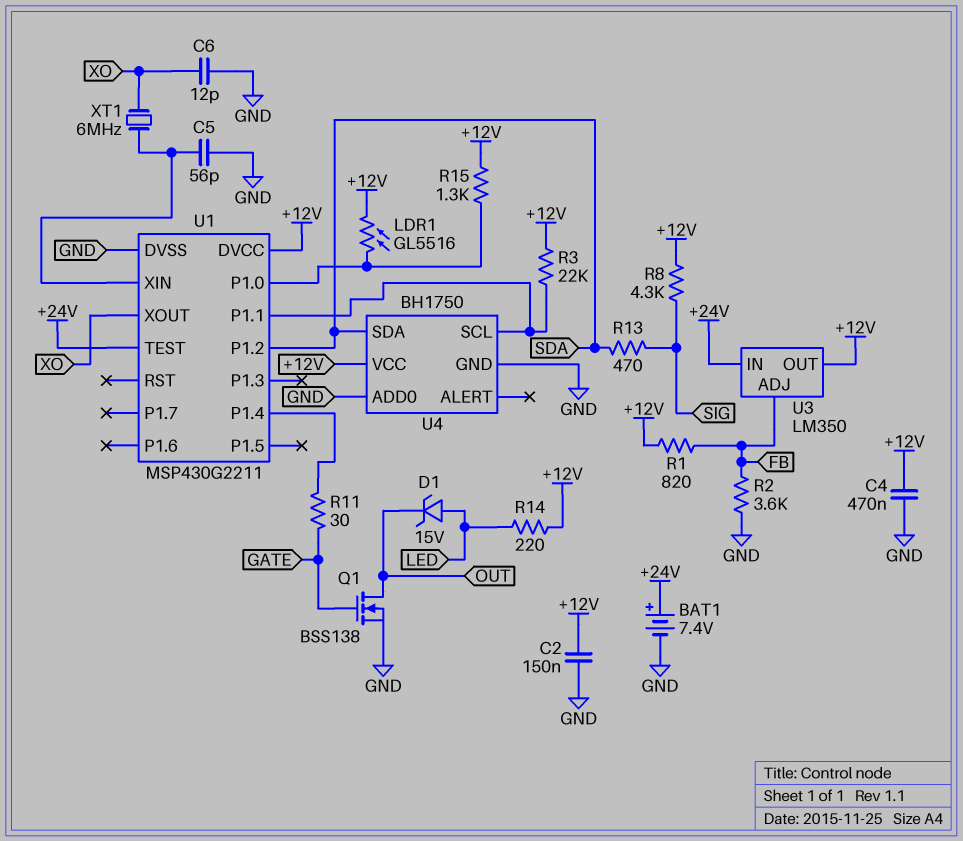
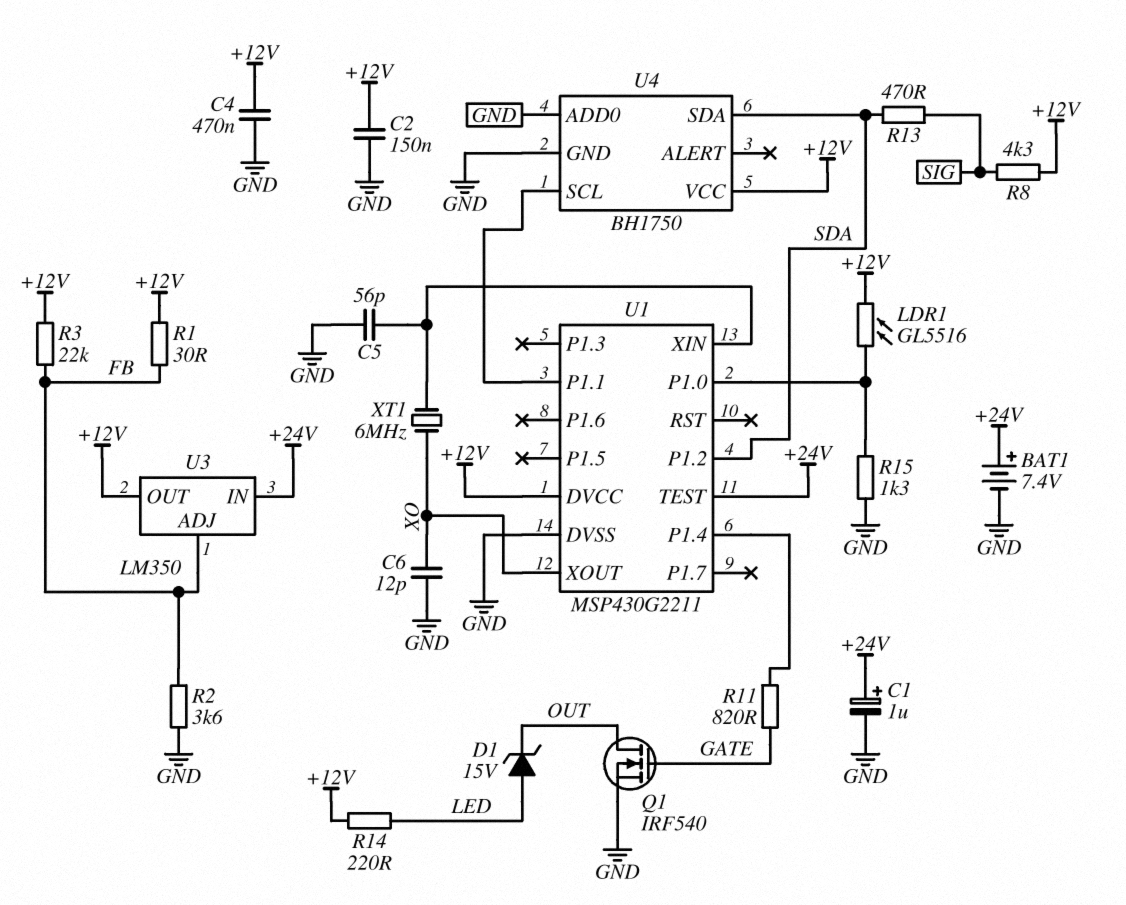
C1: none -> 1uF (plus +24V, minus GND)
Q1: NMOS BSS138 (G GATE, D OUT, S GND) -> NMOS IRF540 (G GATE, D OUT, S GND)
R1: 820 (+12V, FB) -> 30 (+12V, FB)
R3: 22k (+12V, U1/P1.1) -> 22k (+12V, FB)
R11: 30 (GATE, U1/P1.4) -> 820 (GATE, U1/P1.4)
R15: 1.3k (+12V, U1/P1.0) -> 1.3k (GND, U1/P1.0)

